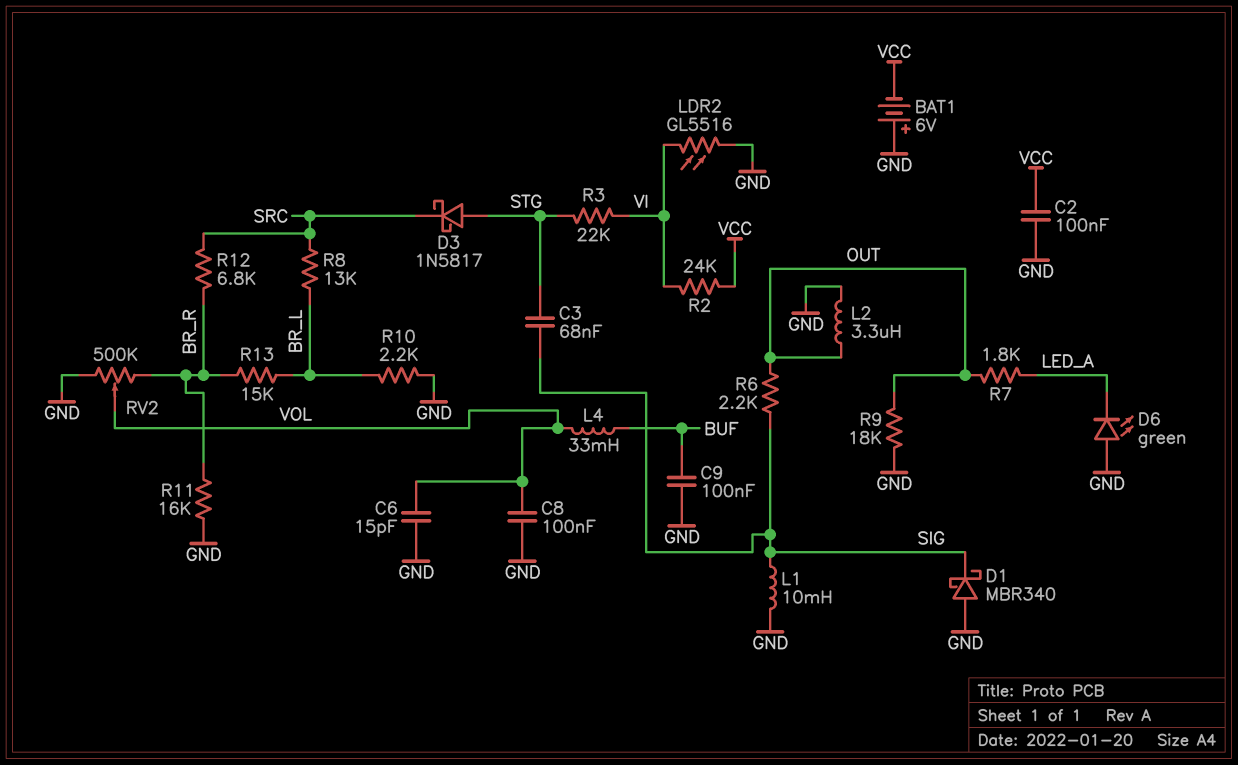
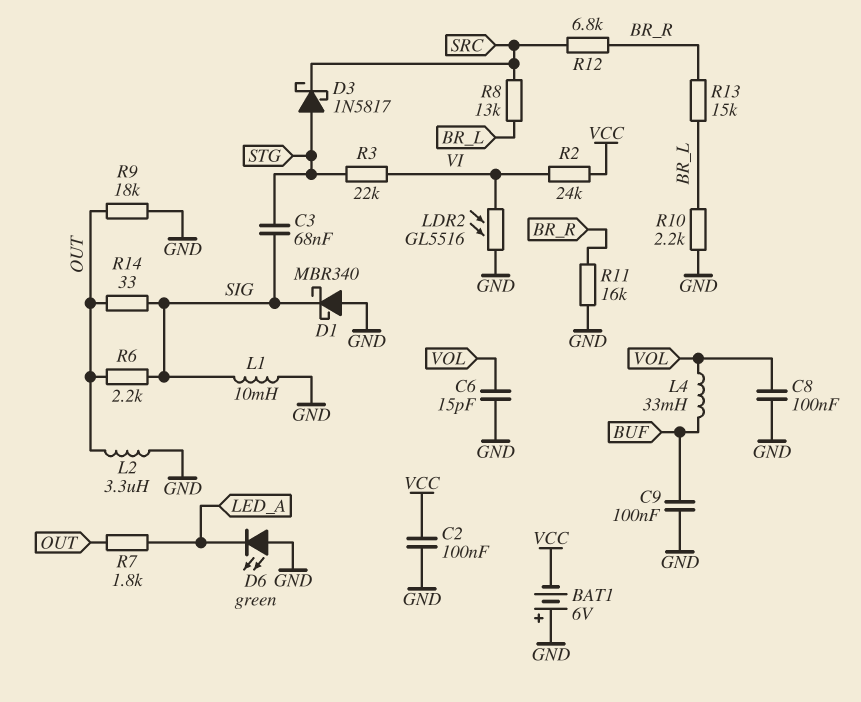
R14: none -> 33 (OUT, SIG)
RV2: 500k (BR_R, GND, wiper VOL) -> none

